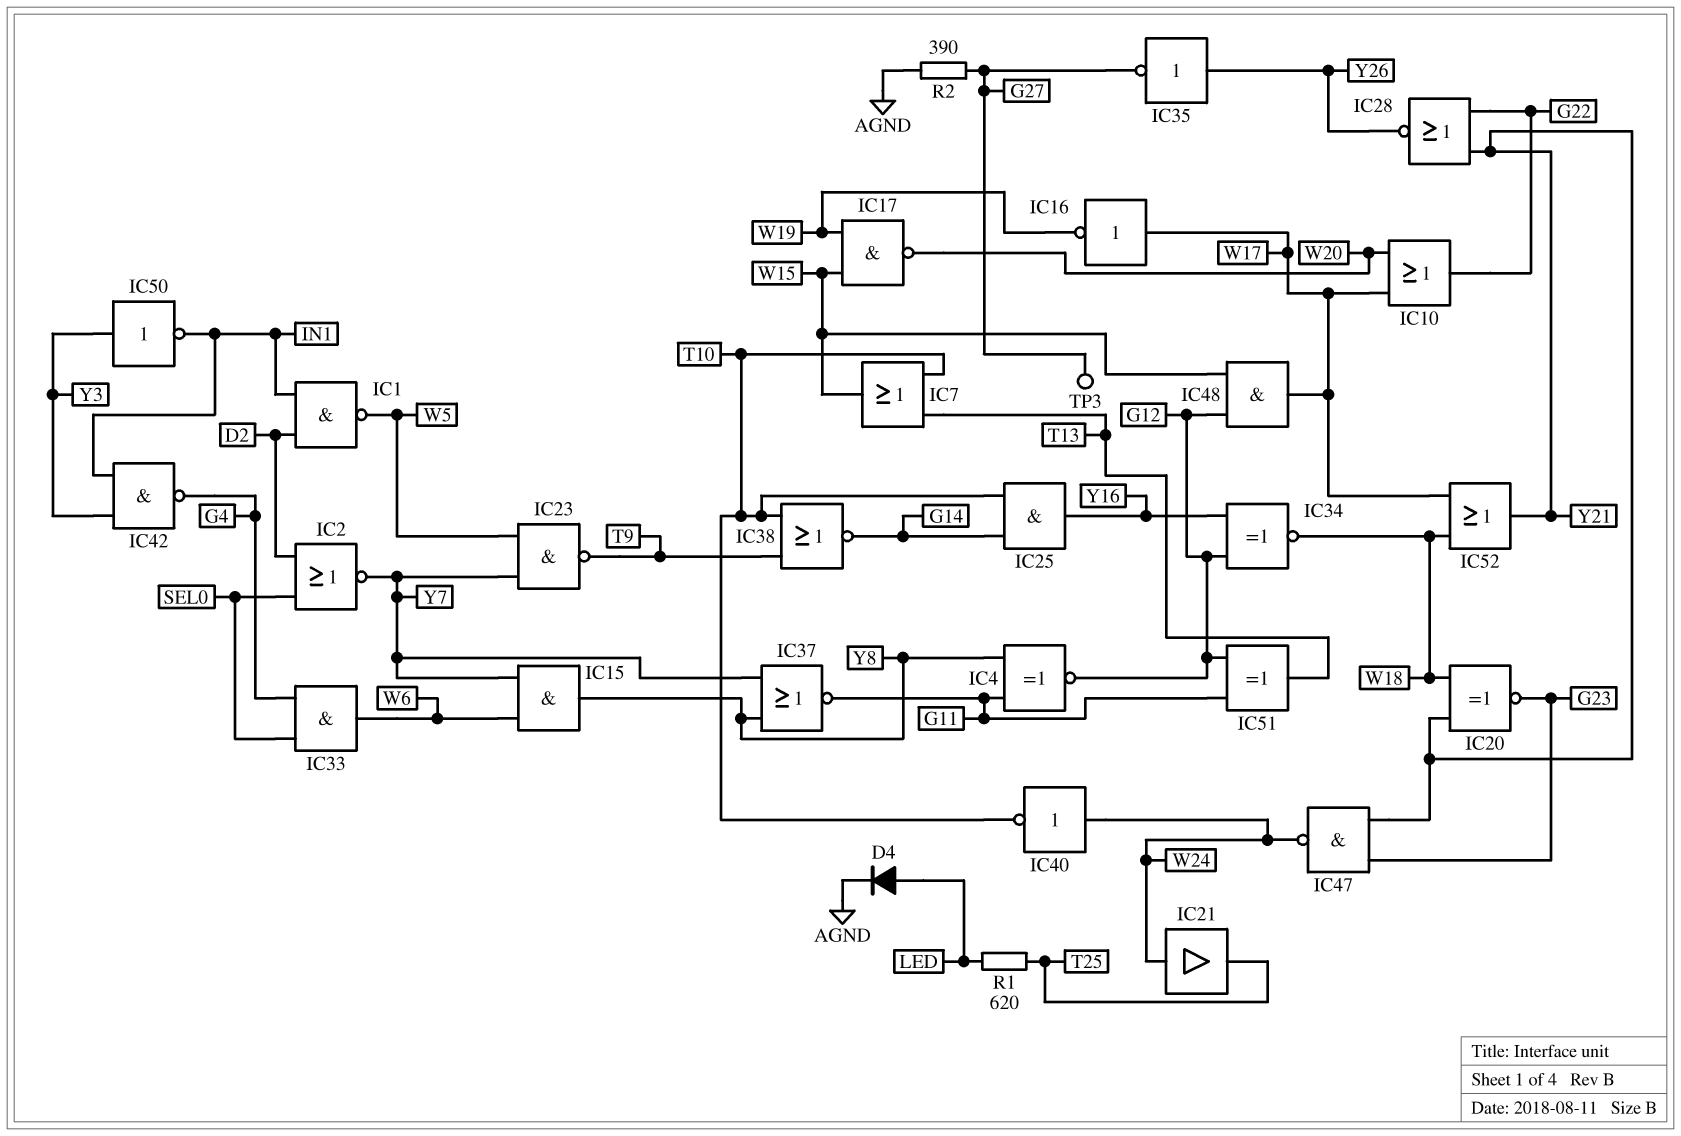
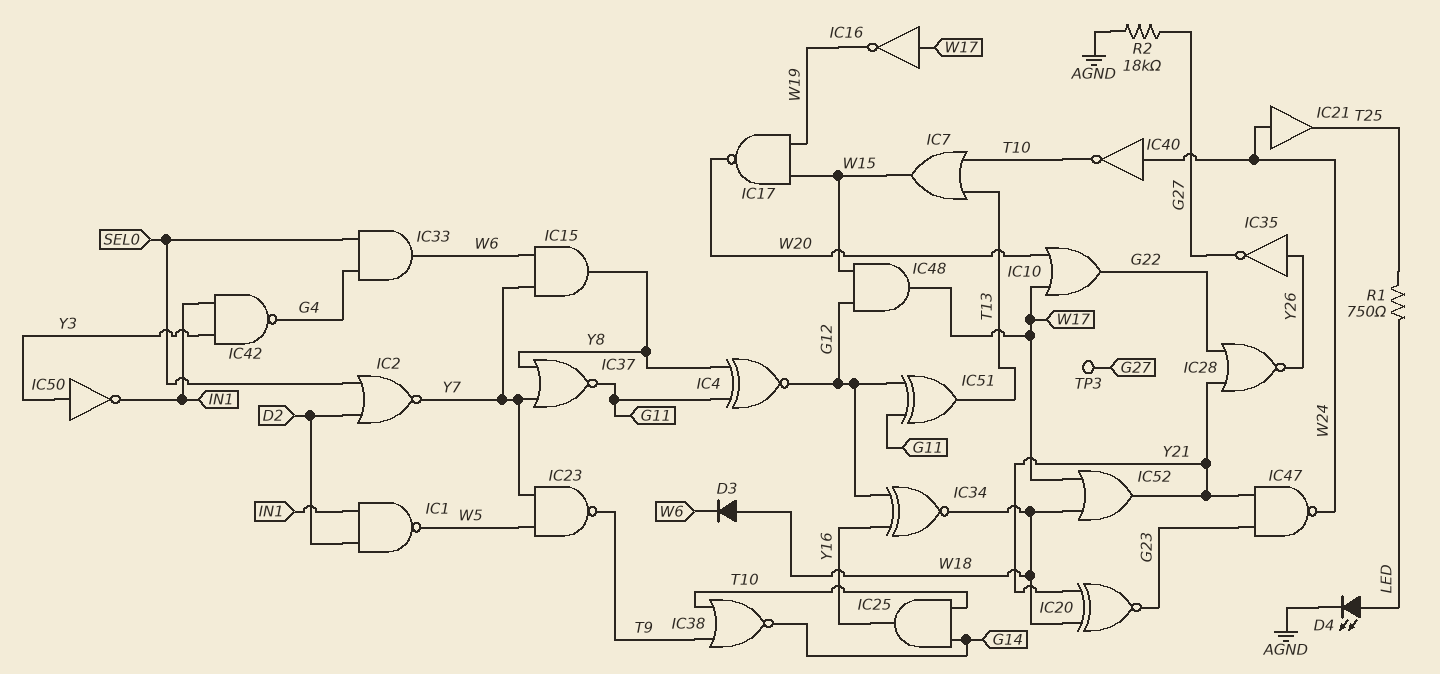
D3: none -> diode (A W18, K W6)
D4: diode (A LED, K AGND) -> LED (A LED, K AGND)
R1: 620 (LED, T25) -> 750 (LED, T25)
R2: 390 (AGND, G27) -> 18k (AGND, G27)

